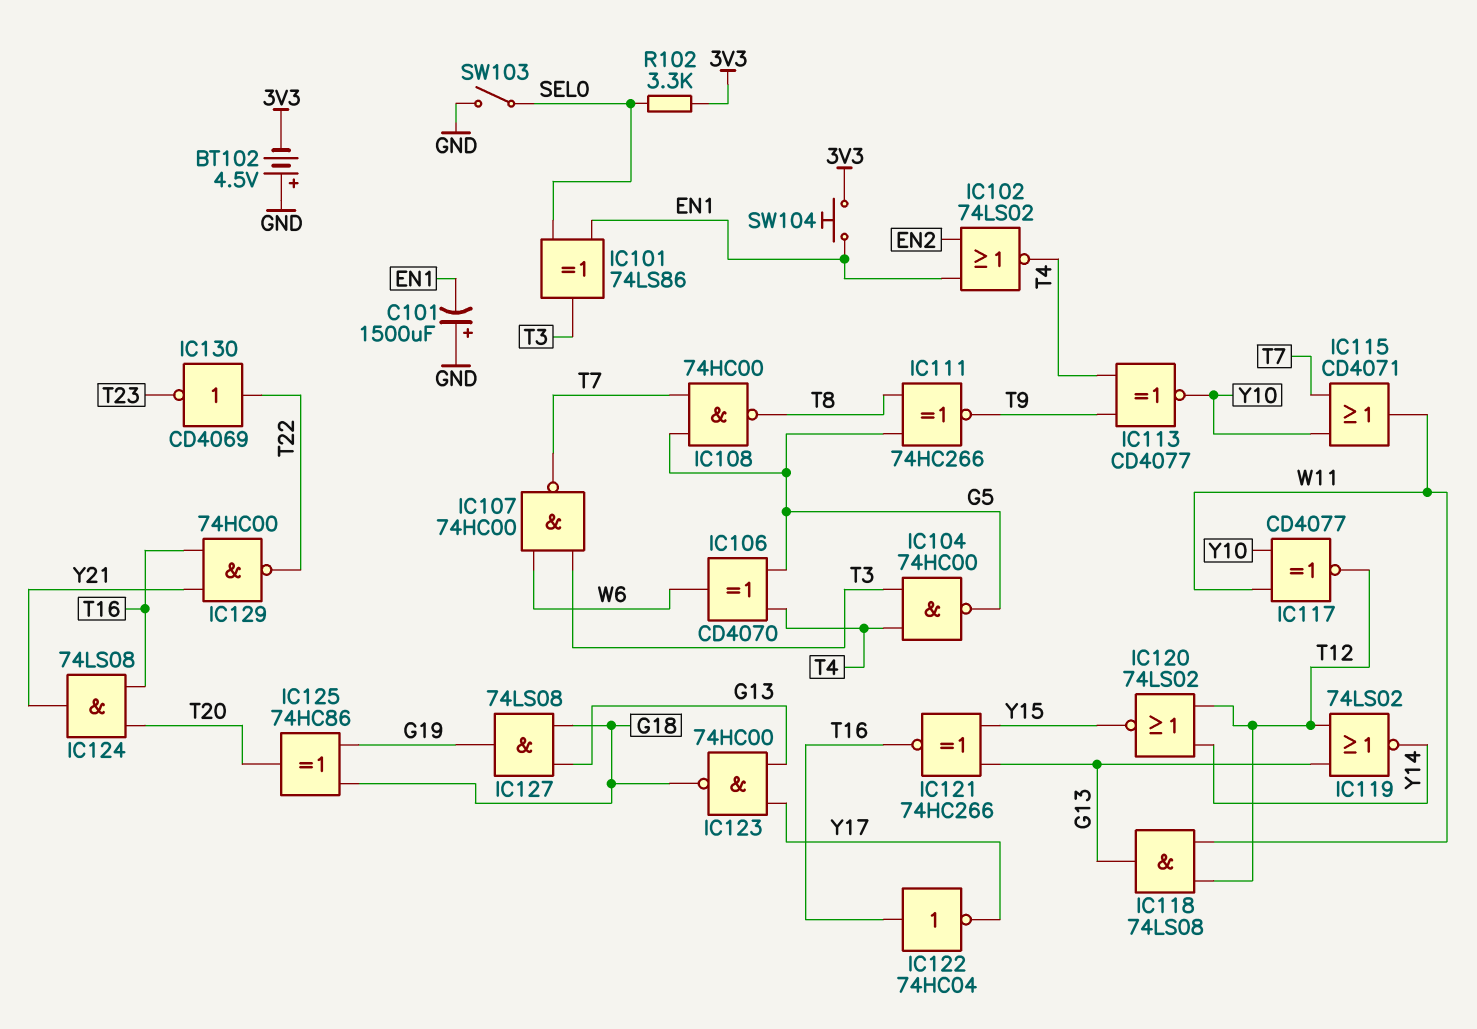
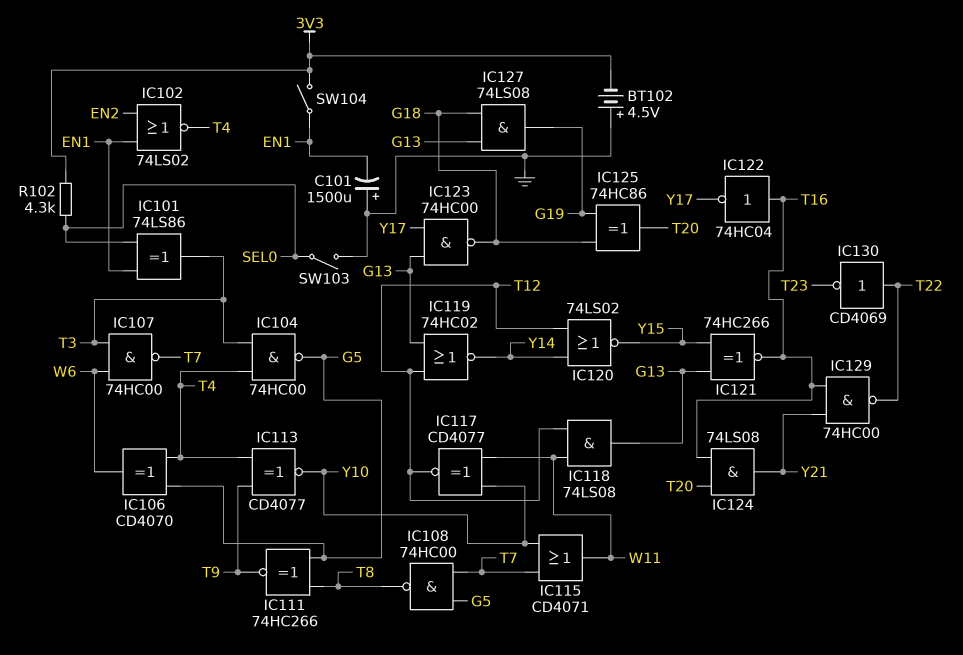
IC119: NOR 74LS02 (in G13, in T12, out Y14) -> NOR 74HC02 (in G13, in T12, out Y14)
R102: 3.3k (3V3, SEL0) -> 4.3k (3V3, SEL0)
SW104: button (3V3, EN1) -> switch (3V3, EN1)

